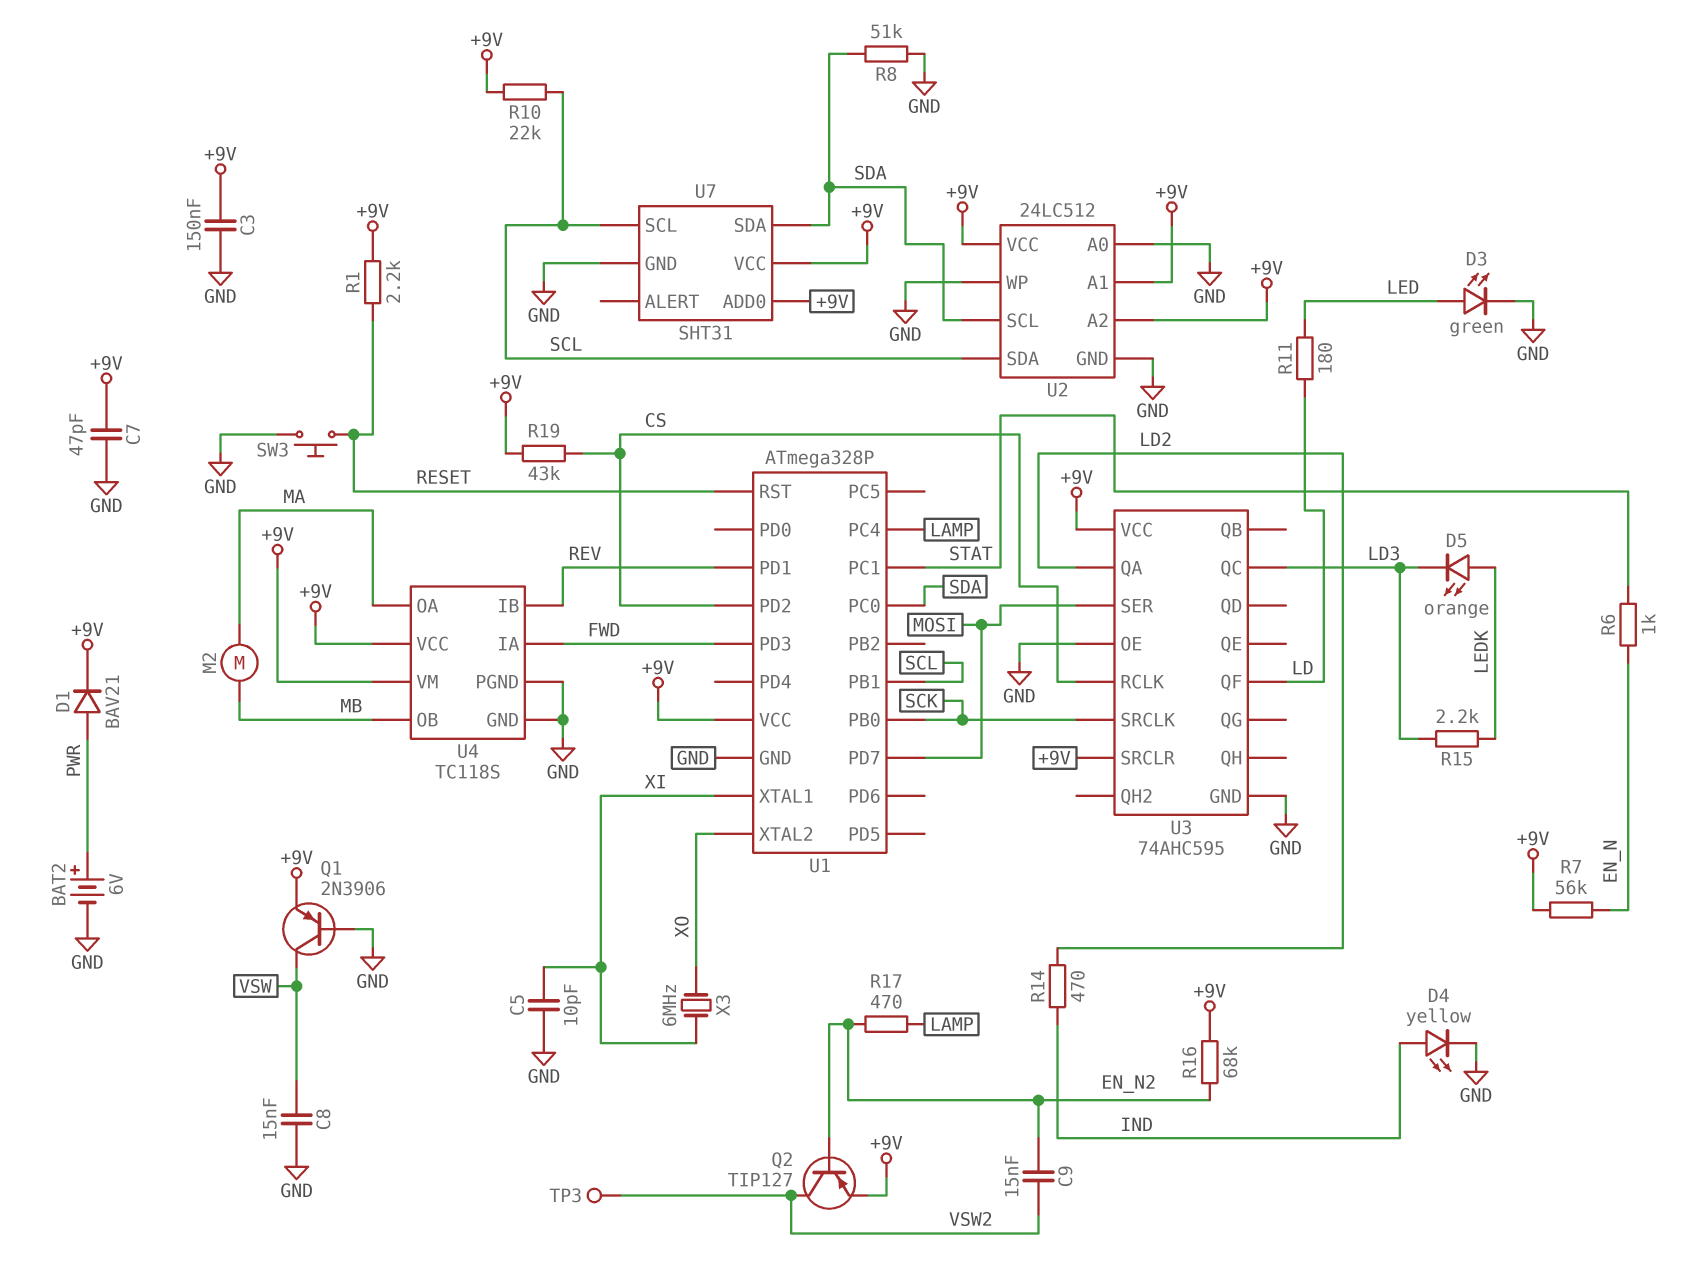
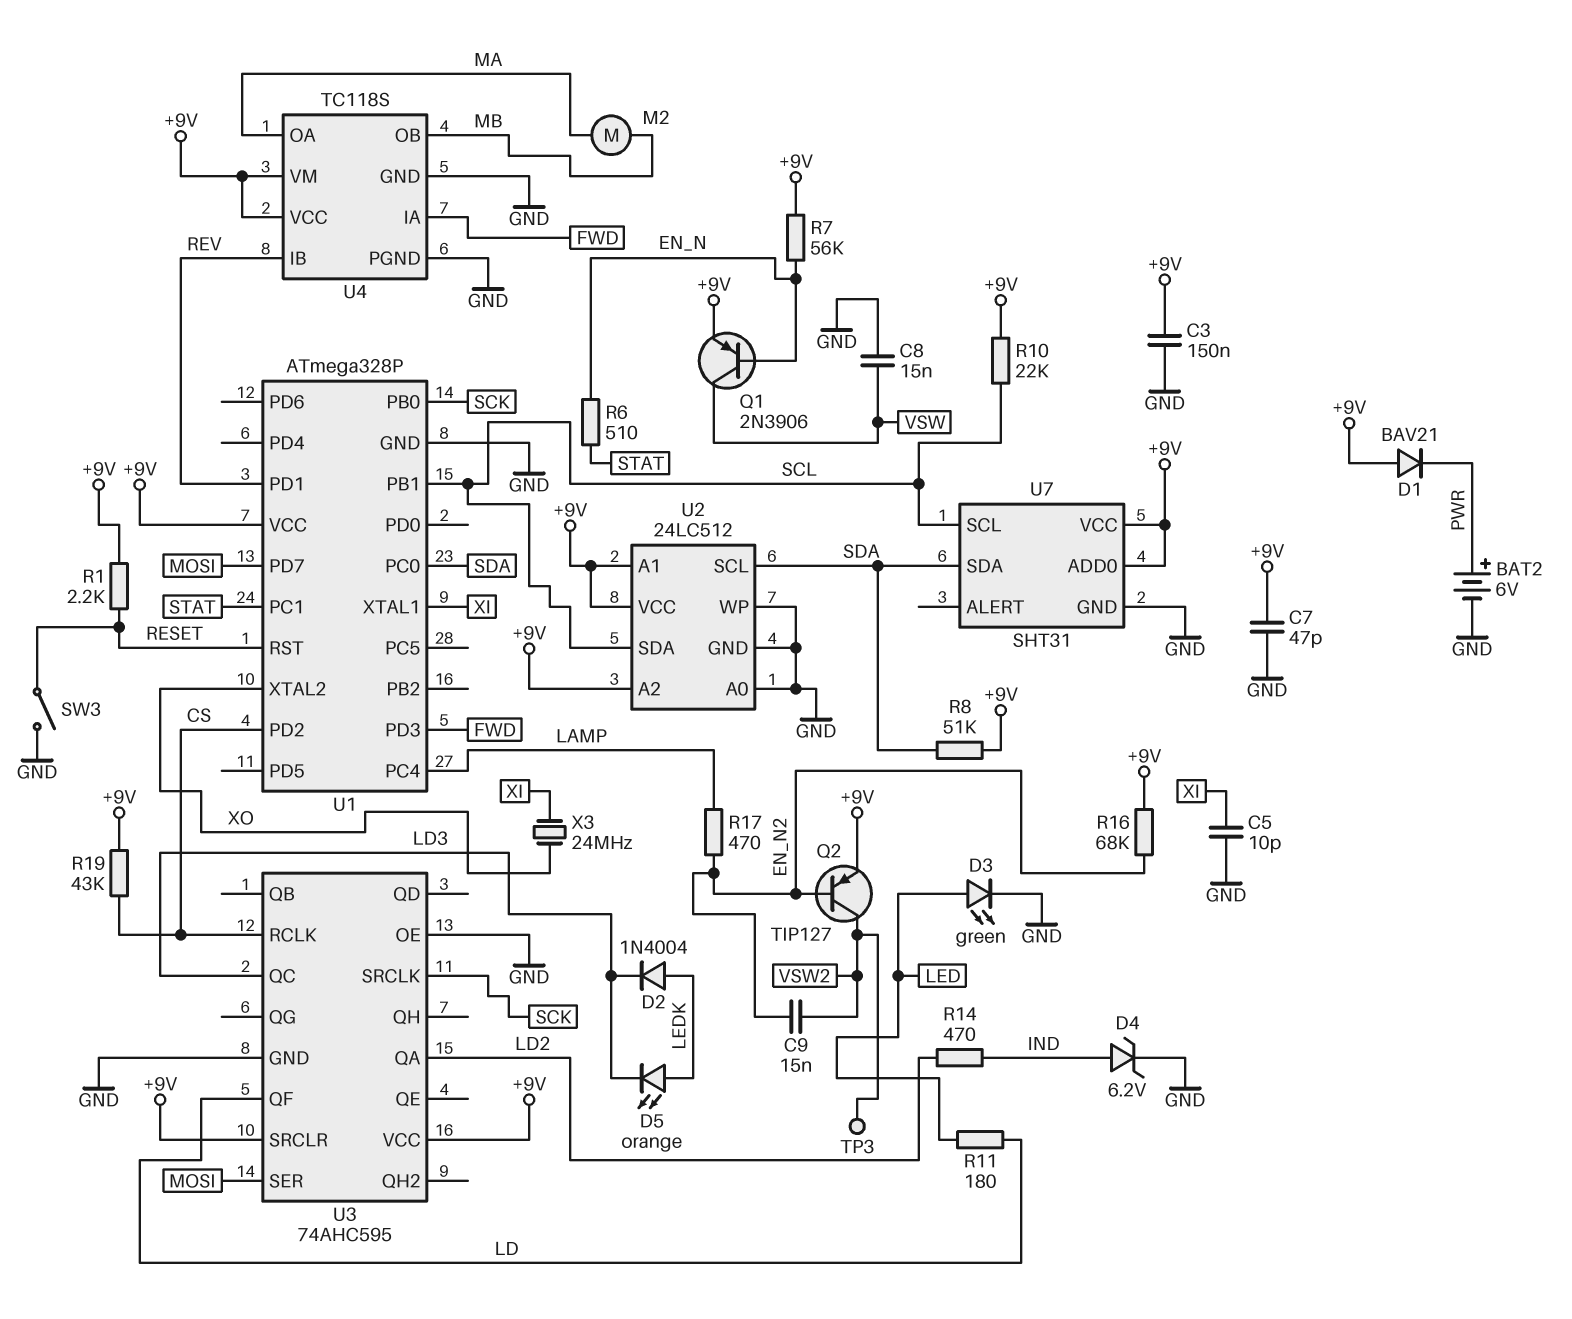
D1: diode BAV21 (A PWR, K +9V) -> diode BAV21 (A +9V, K PWR)
D2: none -> diode 1N4004 (A LEDK, K LD3)
D4: LED yellow (A IND, K GND) -> zener 6.2V (A IND, K GND)
Q1: PNP 2N3906 (B GND, C VSW, E +9V) -> PNP 2N3906 (B EN_N, C VSW, E +9V)
R6: 1k (EN_N, STAT) -> 510 (EN_N, STAT)
R8: 51k (GND, SDA) -> 51k (+9V, SDA)
R15: 2.2k (LD3, LEDK) -> none
SW3: button (GND, RESET) -> switch (GND, RESET)
X3: 6MHz (XI, XO) -> 24MHz (XI, XO)

